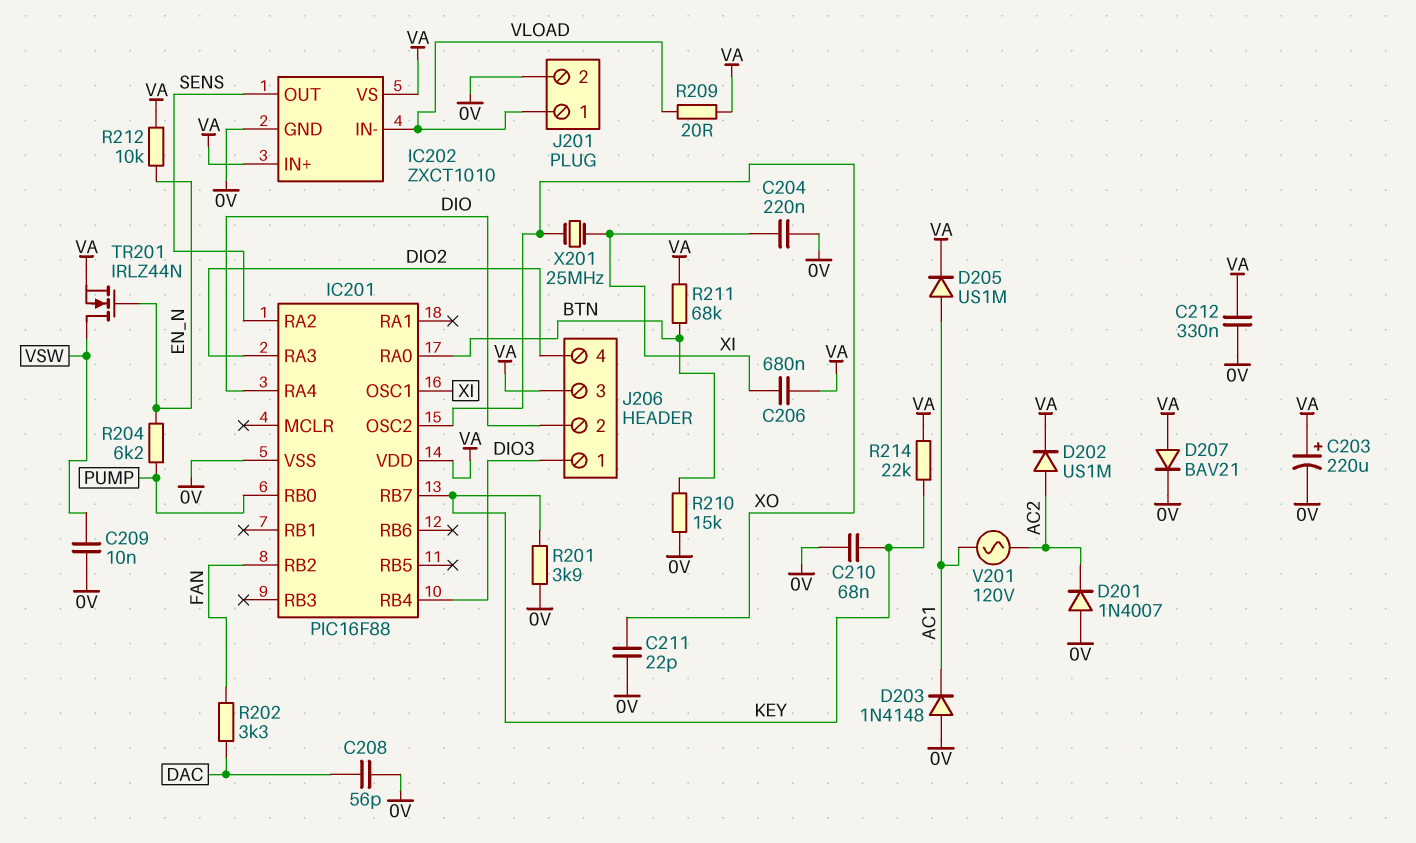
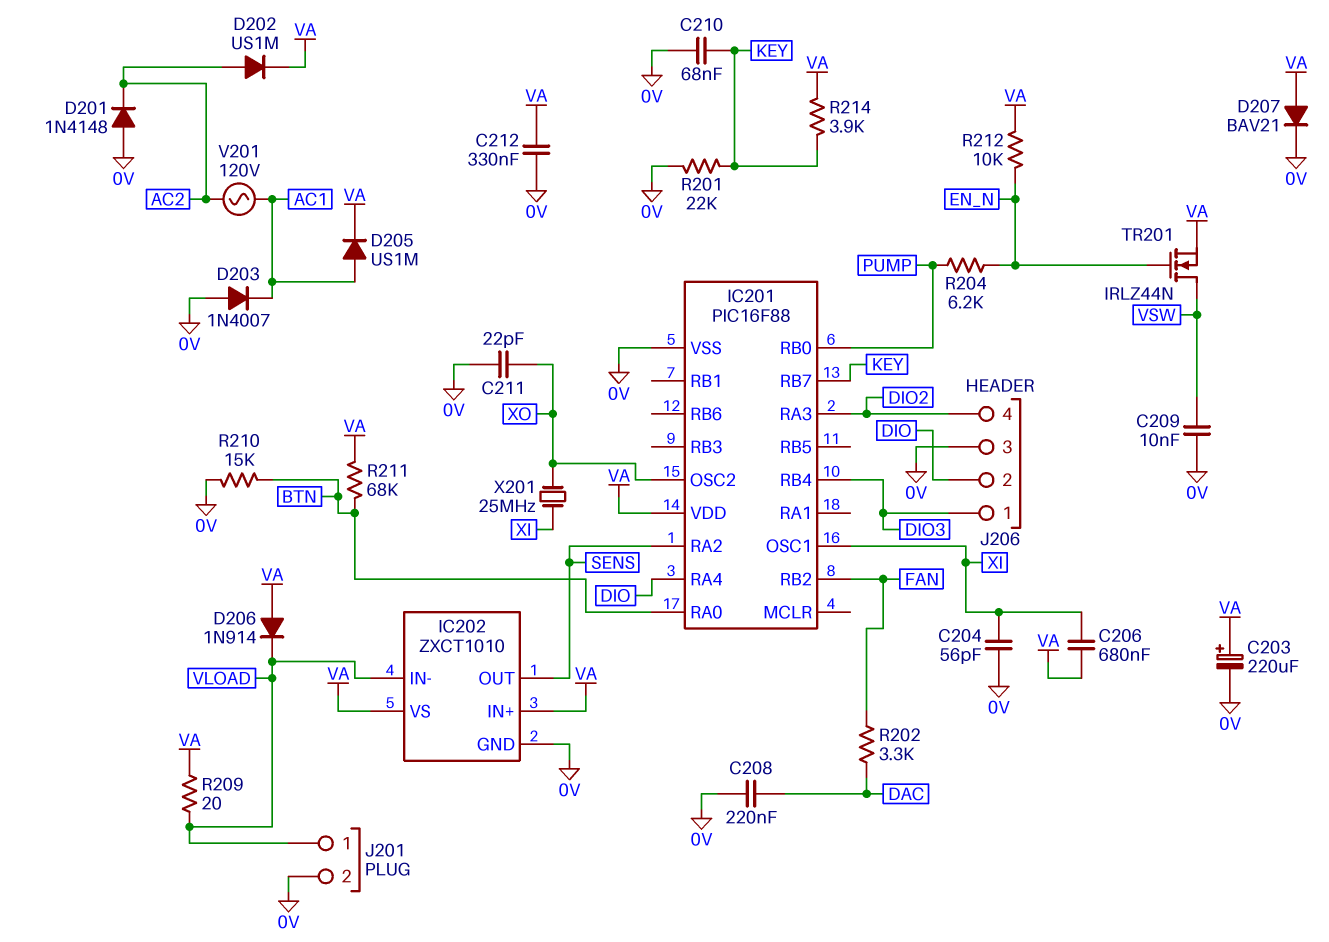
C204: 220nF (0V, XI) -> 56pF (0V, XI)
C208: 56pF (0V, DAC) -> 220nF (0V, DAC)
D201: diode 1N4007 (A 0V, K AC2) -> diode 1N4148 (A 0V, K AC2)
D203: diode 1N4148 (A 0V, K AC1) -> diode 1N4007 (A 0V, K AC1)
D206: none -> diode 1N914 (A VA, K VLOAD)
J206 pin 3: VA -> 0V
R201: 3.9k (0V, KEY) -> 22k (0V, KEY)
R214: 22k (KEY, VA) -> 3.9k (KEY, VA)

